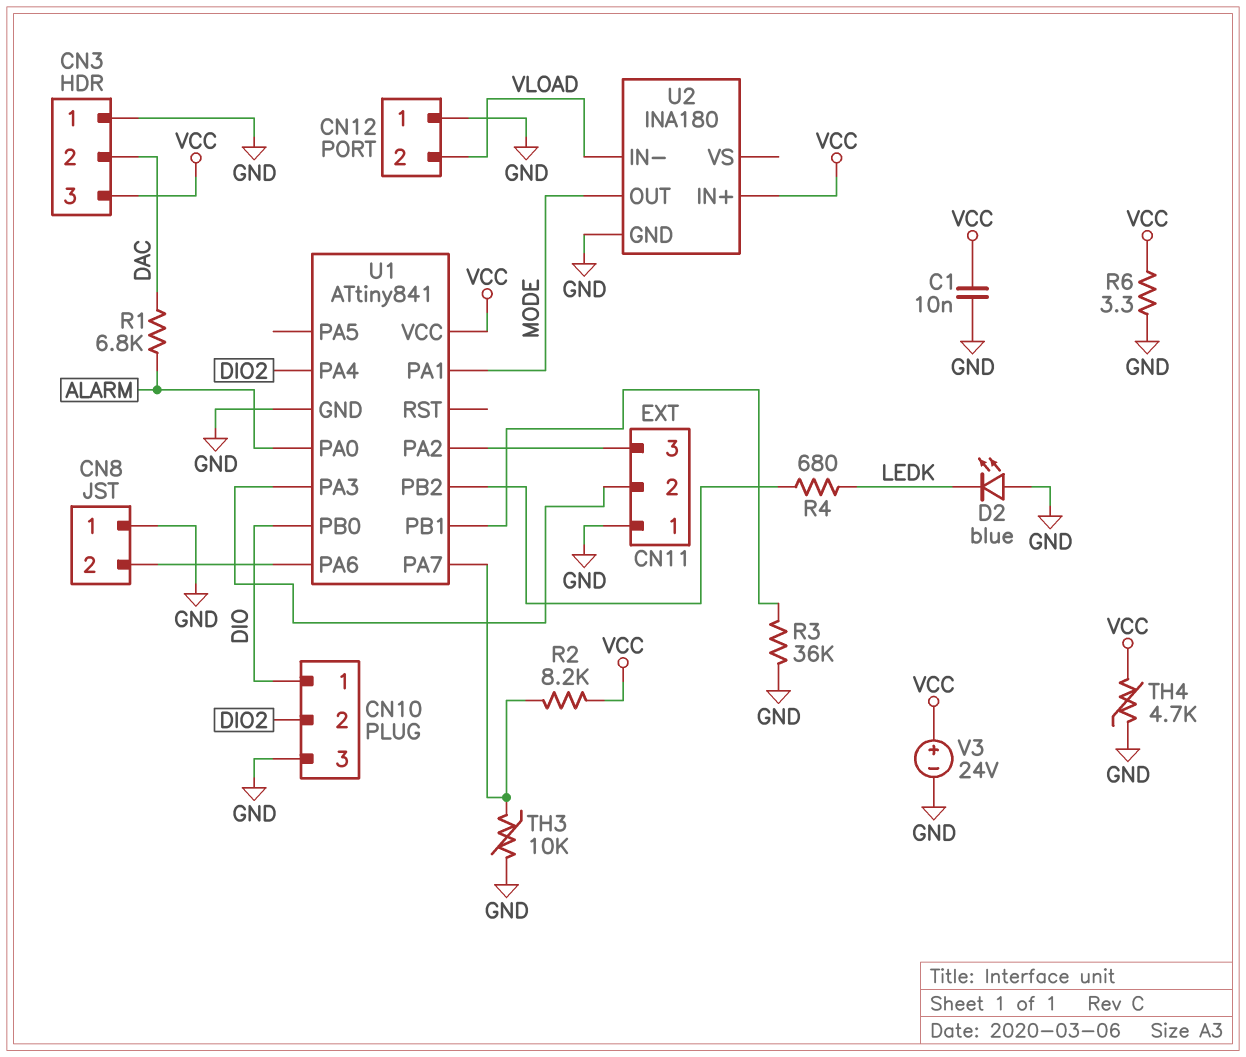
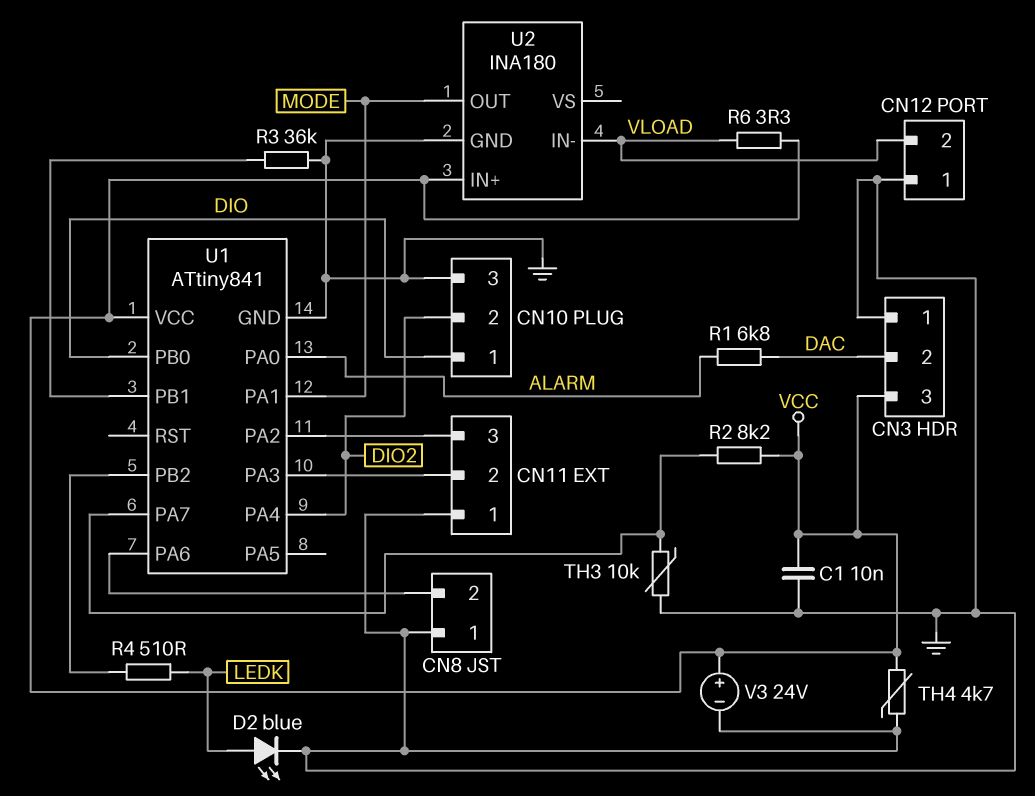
D2: LED blue (A GND, K LEDK) -> LED blue (A LEDK, K GND)
R4: 680 (LEDK, U1/PB2) -> 510 (LEDK, U1/PB2)
R6: 3.3 (GND, VCC) -> 3.3 (VCC, VLOAD)

